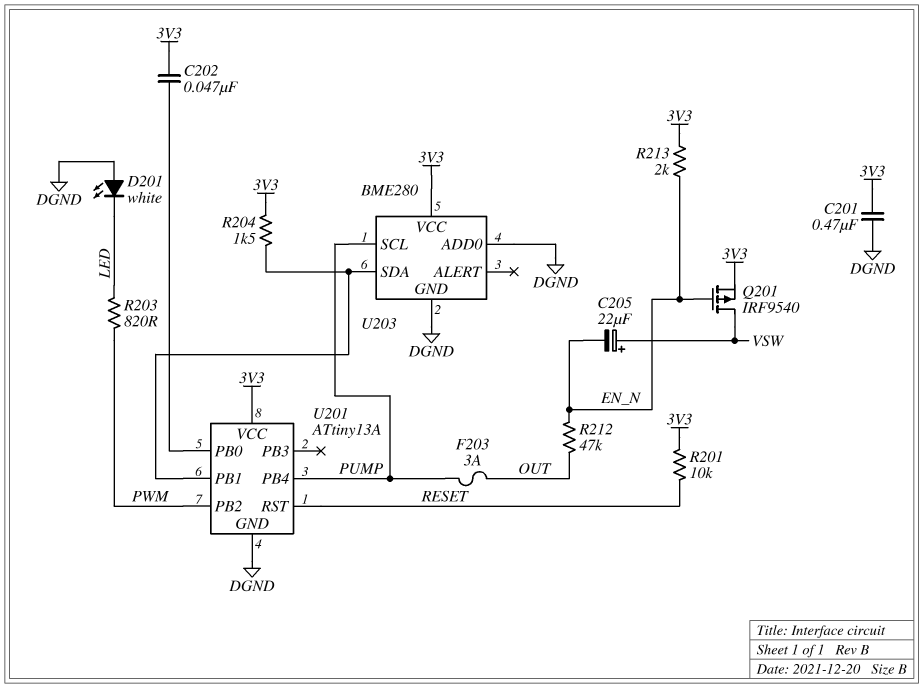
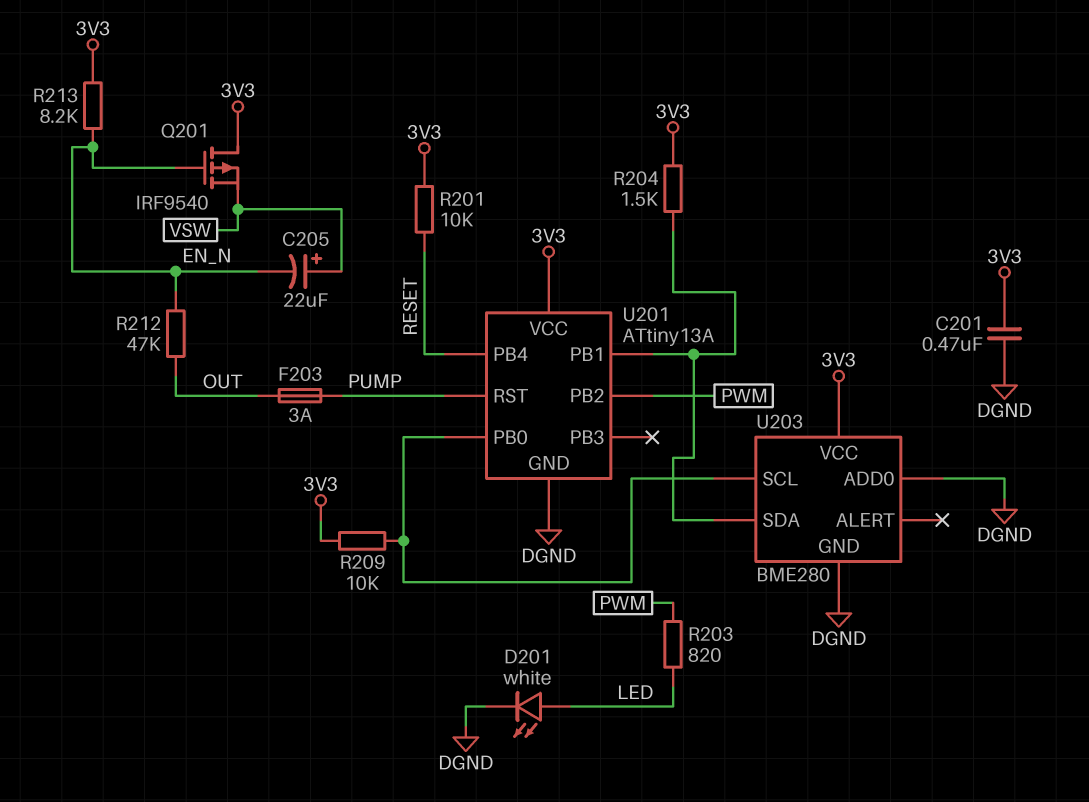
C202: 47nF (3V3, U201/PB0) -> none
D201: LED white (A DGND, K LED) -> LED white (A LED, K DGND)
Q201: PMOS IRF9540 (G EN_N, D VSW, S 3V3) -> PMOS IRF9540 (G EN_N, D 3V3, S VSW)
R209: none -> 10k (3V3, U201/PB0)
R213: 2k (3V3, EN_N) -> 8.2k (3V3, EN_N)
U201 pin PB4: PUMP -> RESET
U201 pin RST: RESET -> PUMP
U203 pin SCL: PUMP -> U201/PB0

